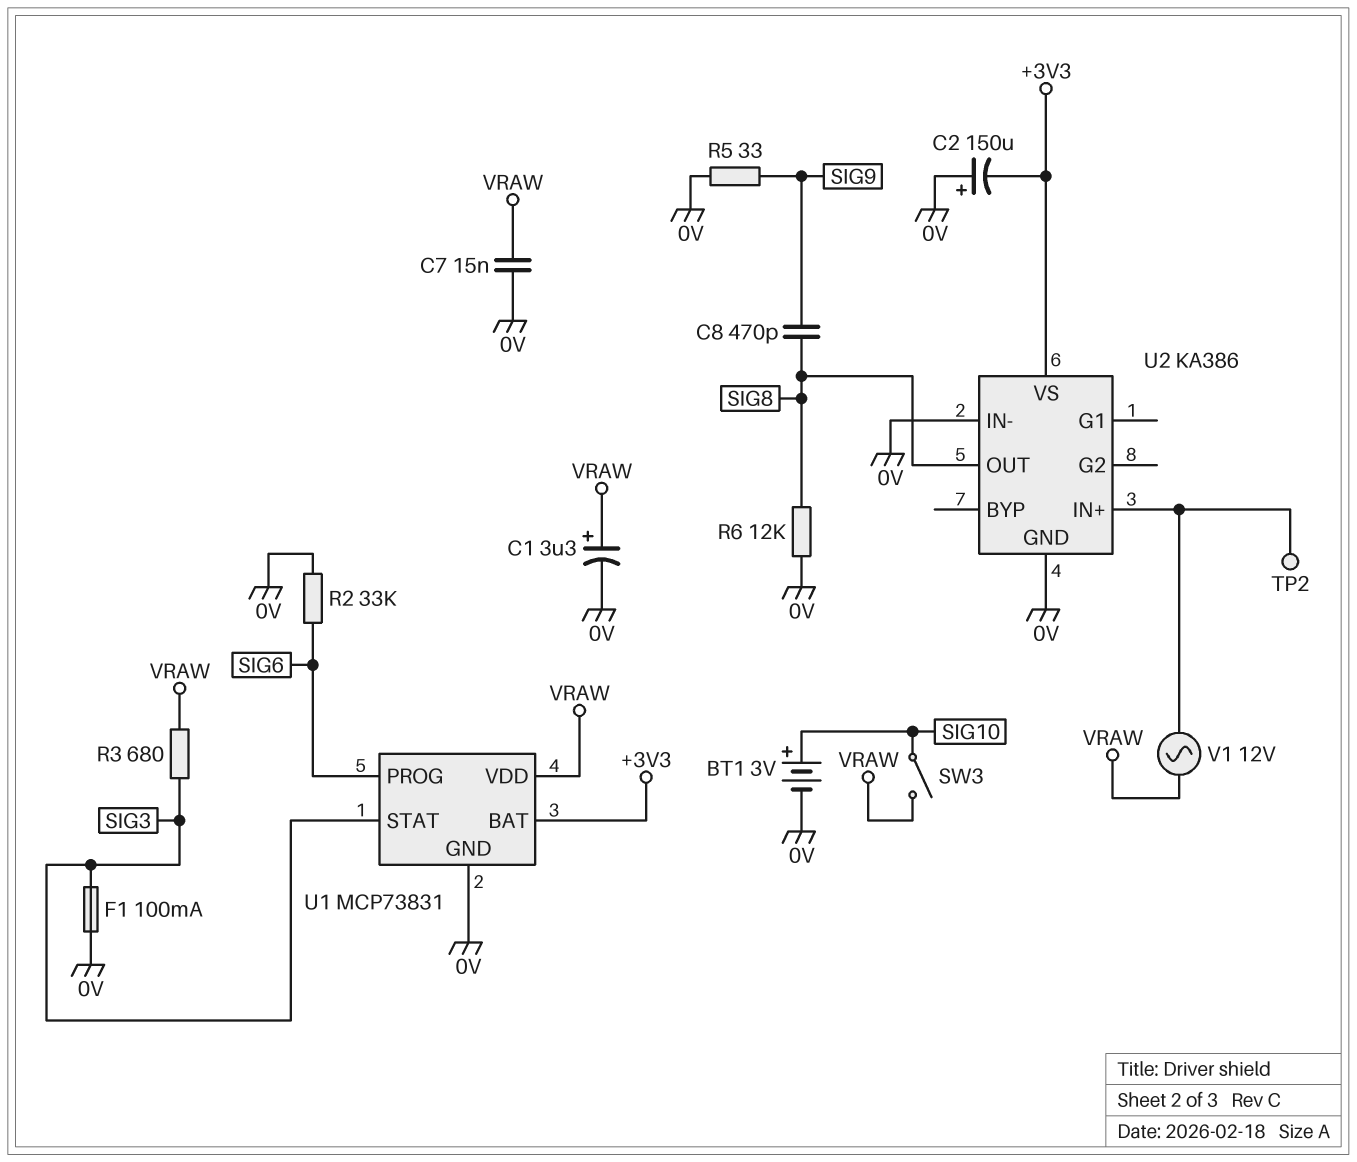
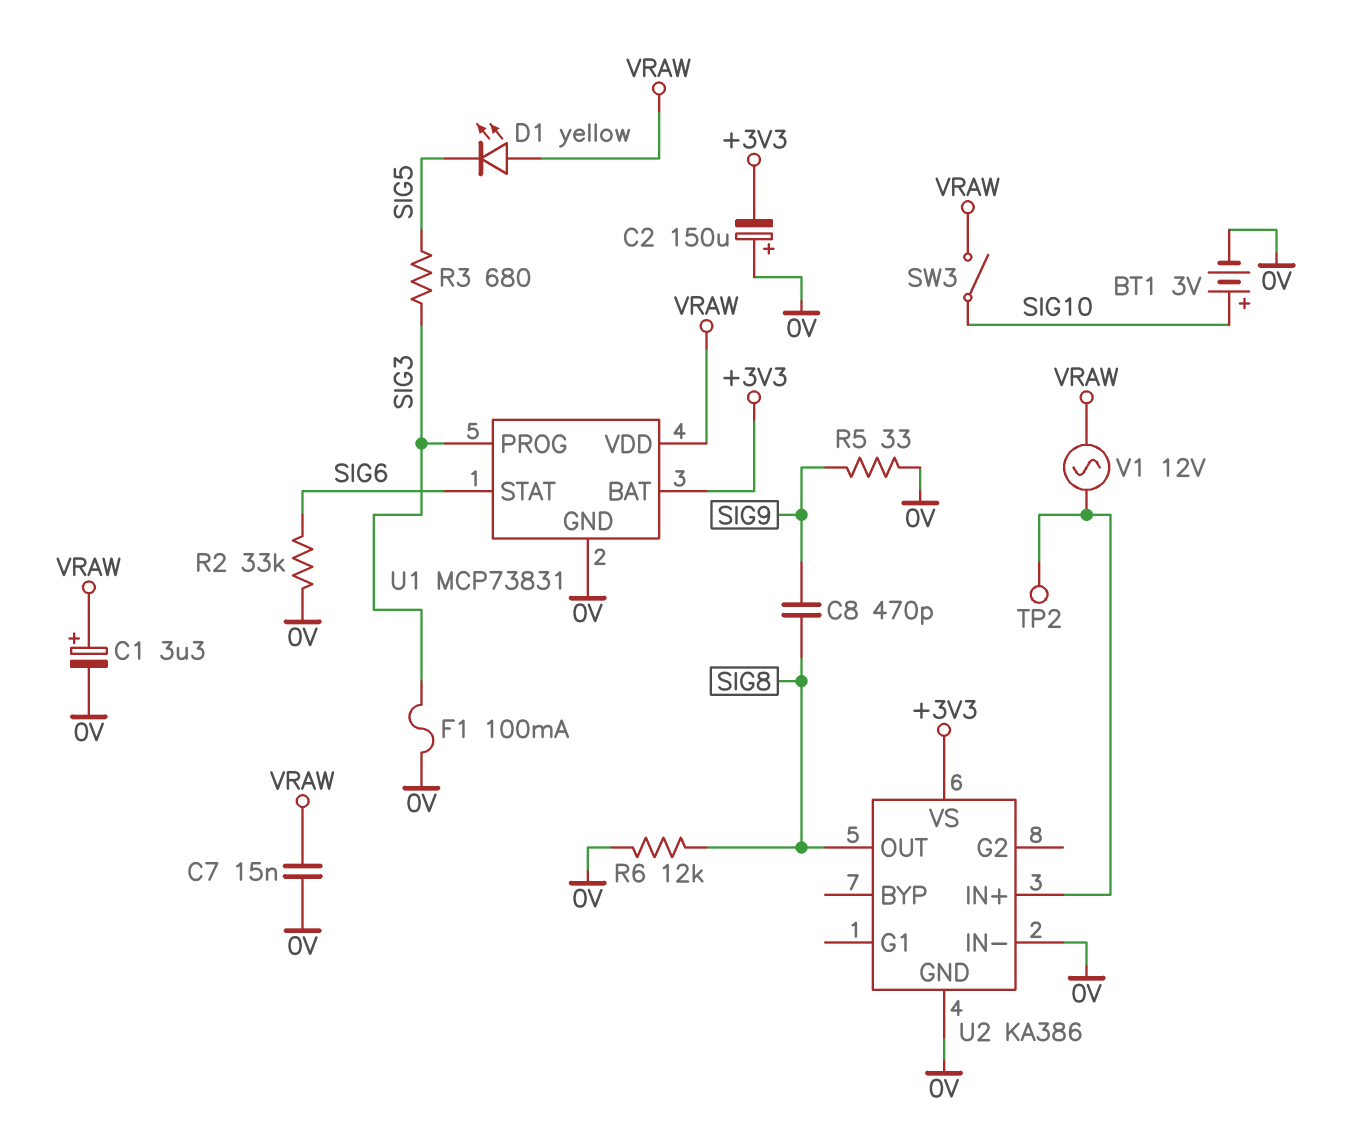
D1: none -> LED yellow (A VRAW, K SIG5)
R3: 680 (SIG3, VRAW) -> 680 (SIG3, SIG5)
U1 pin PROG: SIG6 -> SIG3
U1 pin STAT: SIG3 -> SIG6

